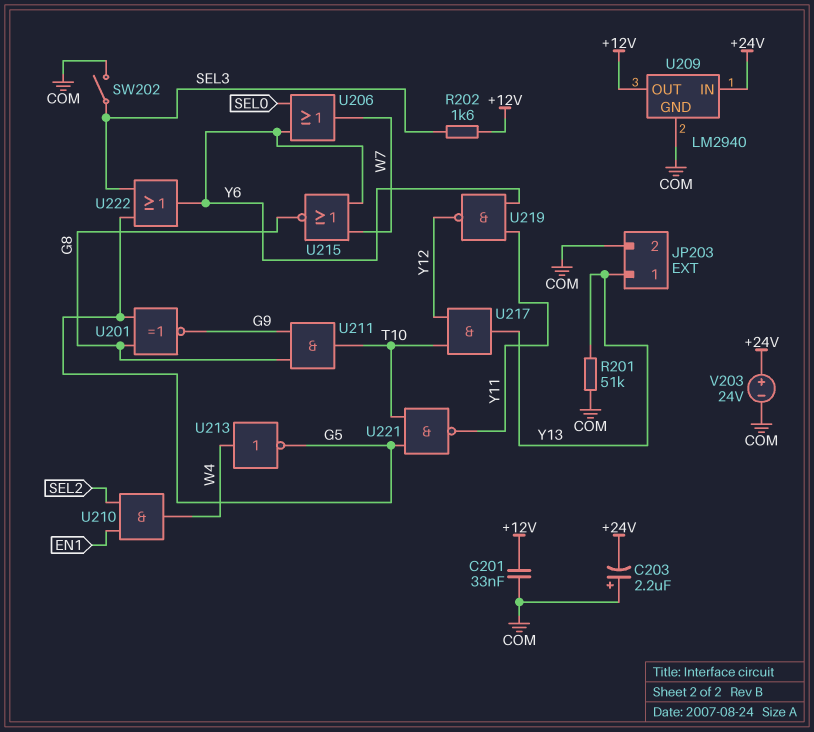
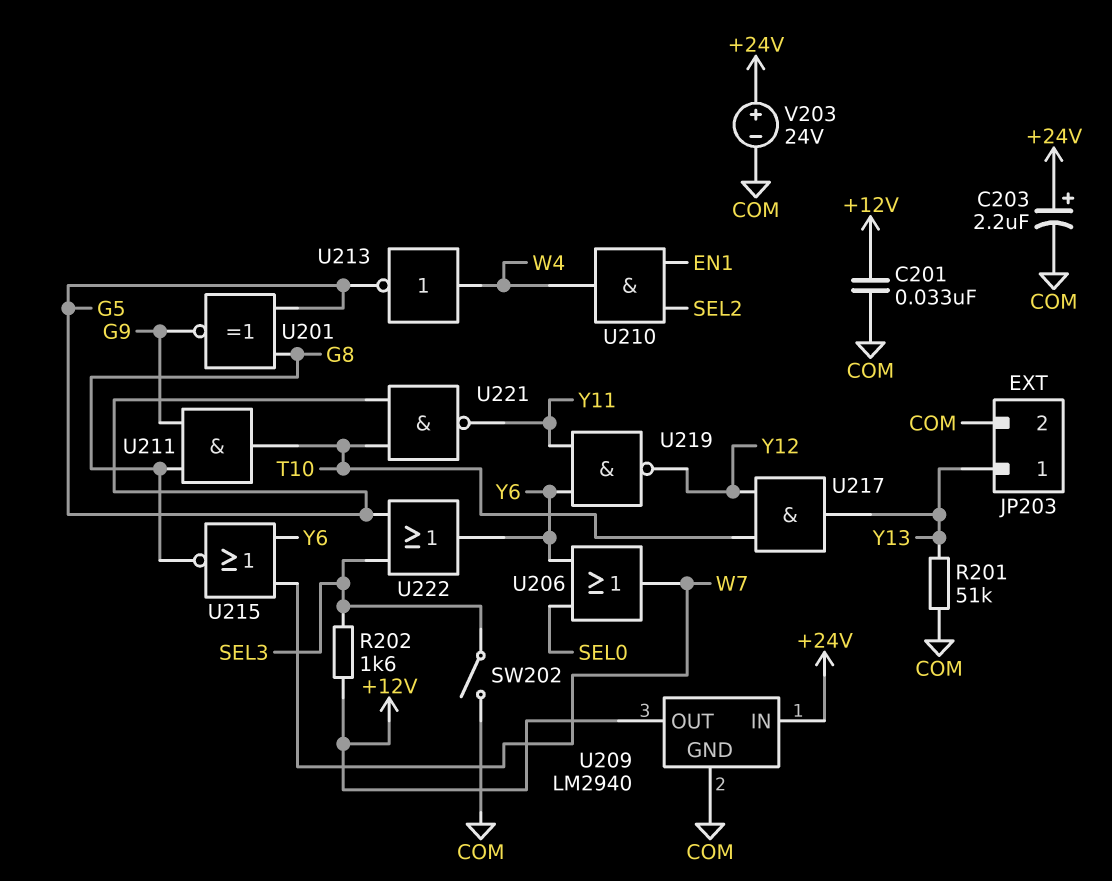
C203: 2.2uF (plus COM, minus +24V) -> 2.2uF (plus +24V, minus COM)

